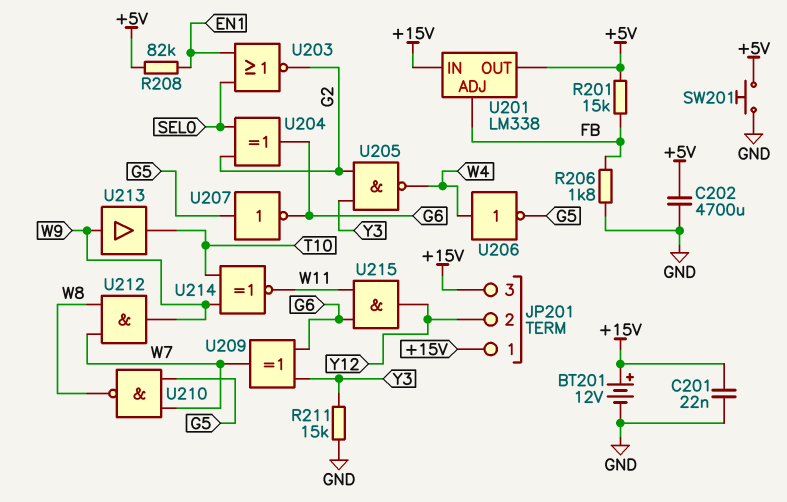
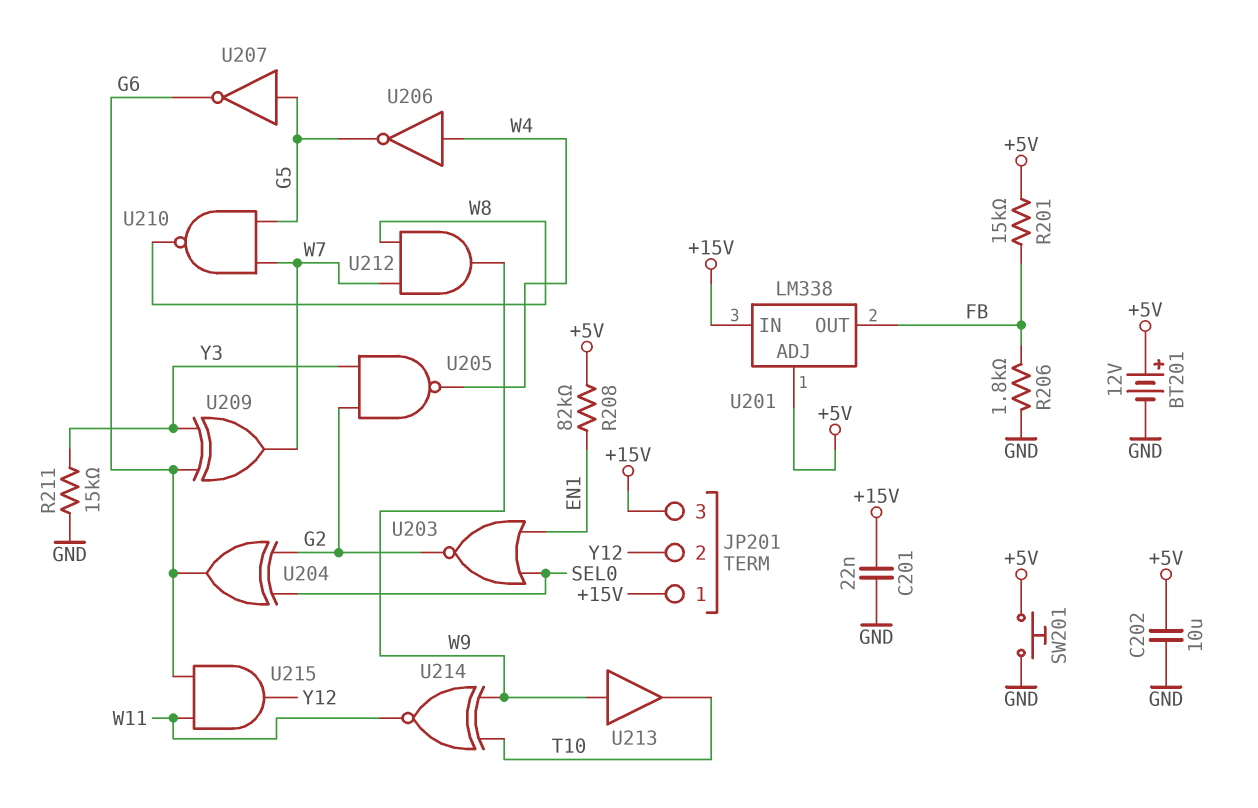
BT201: 12V (plus +15V, minus GND) -> 12V (plus +5V, minus GND)
C202: 4700uF (+5V, GND) -> 10uF (+5V, GND)
U201 pin ADJ: FB -> +5V
U201 pin OUT: +5V -> FB

